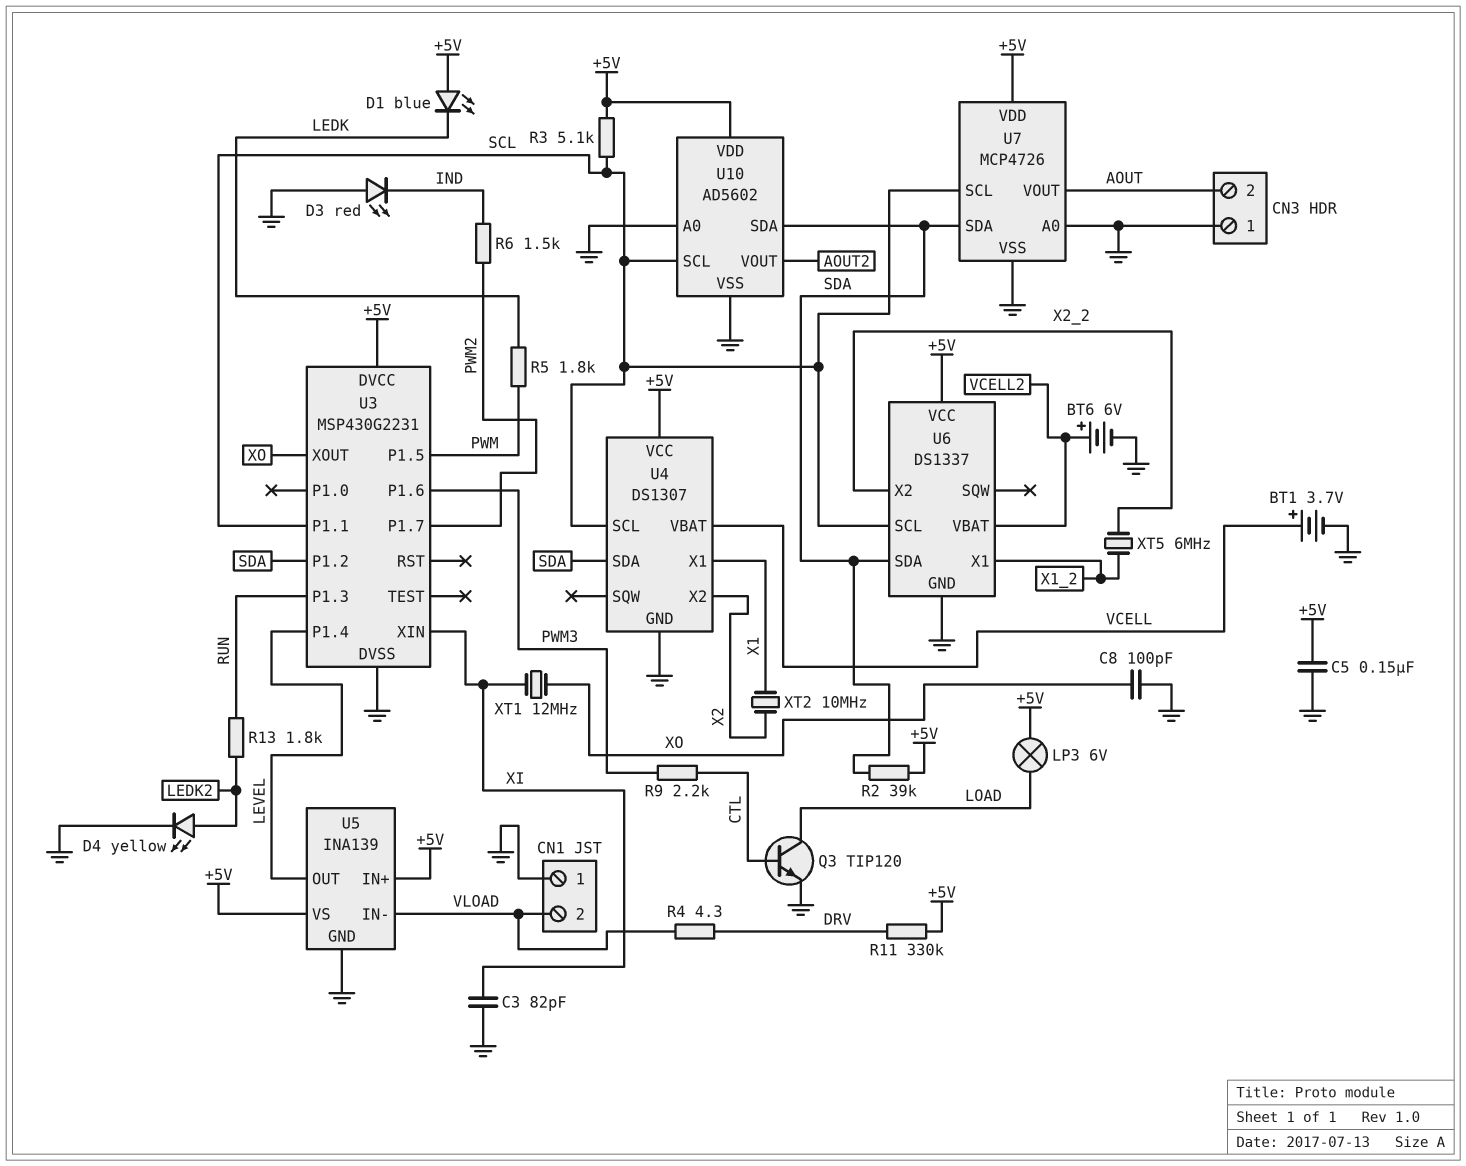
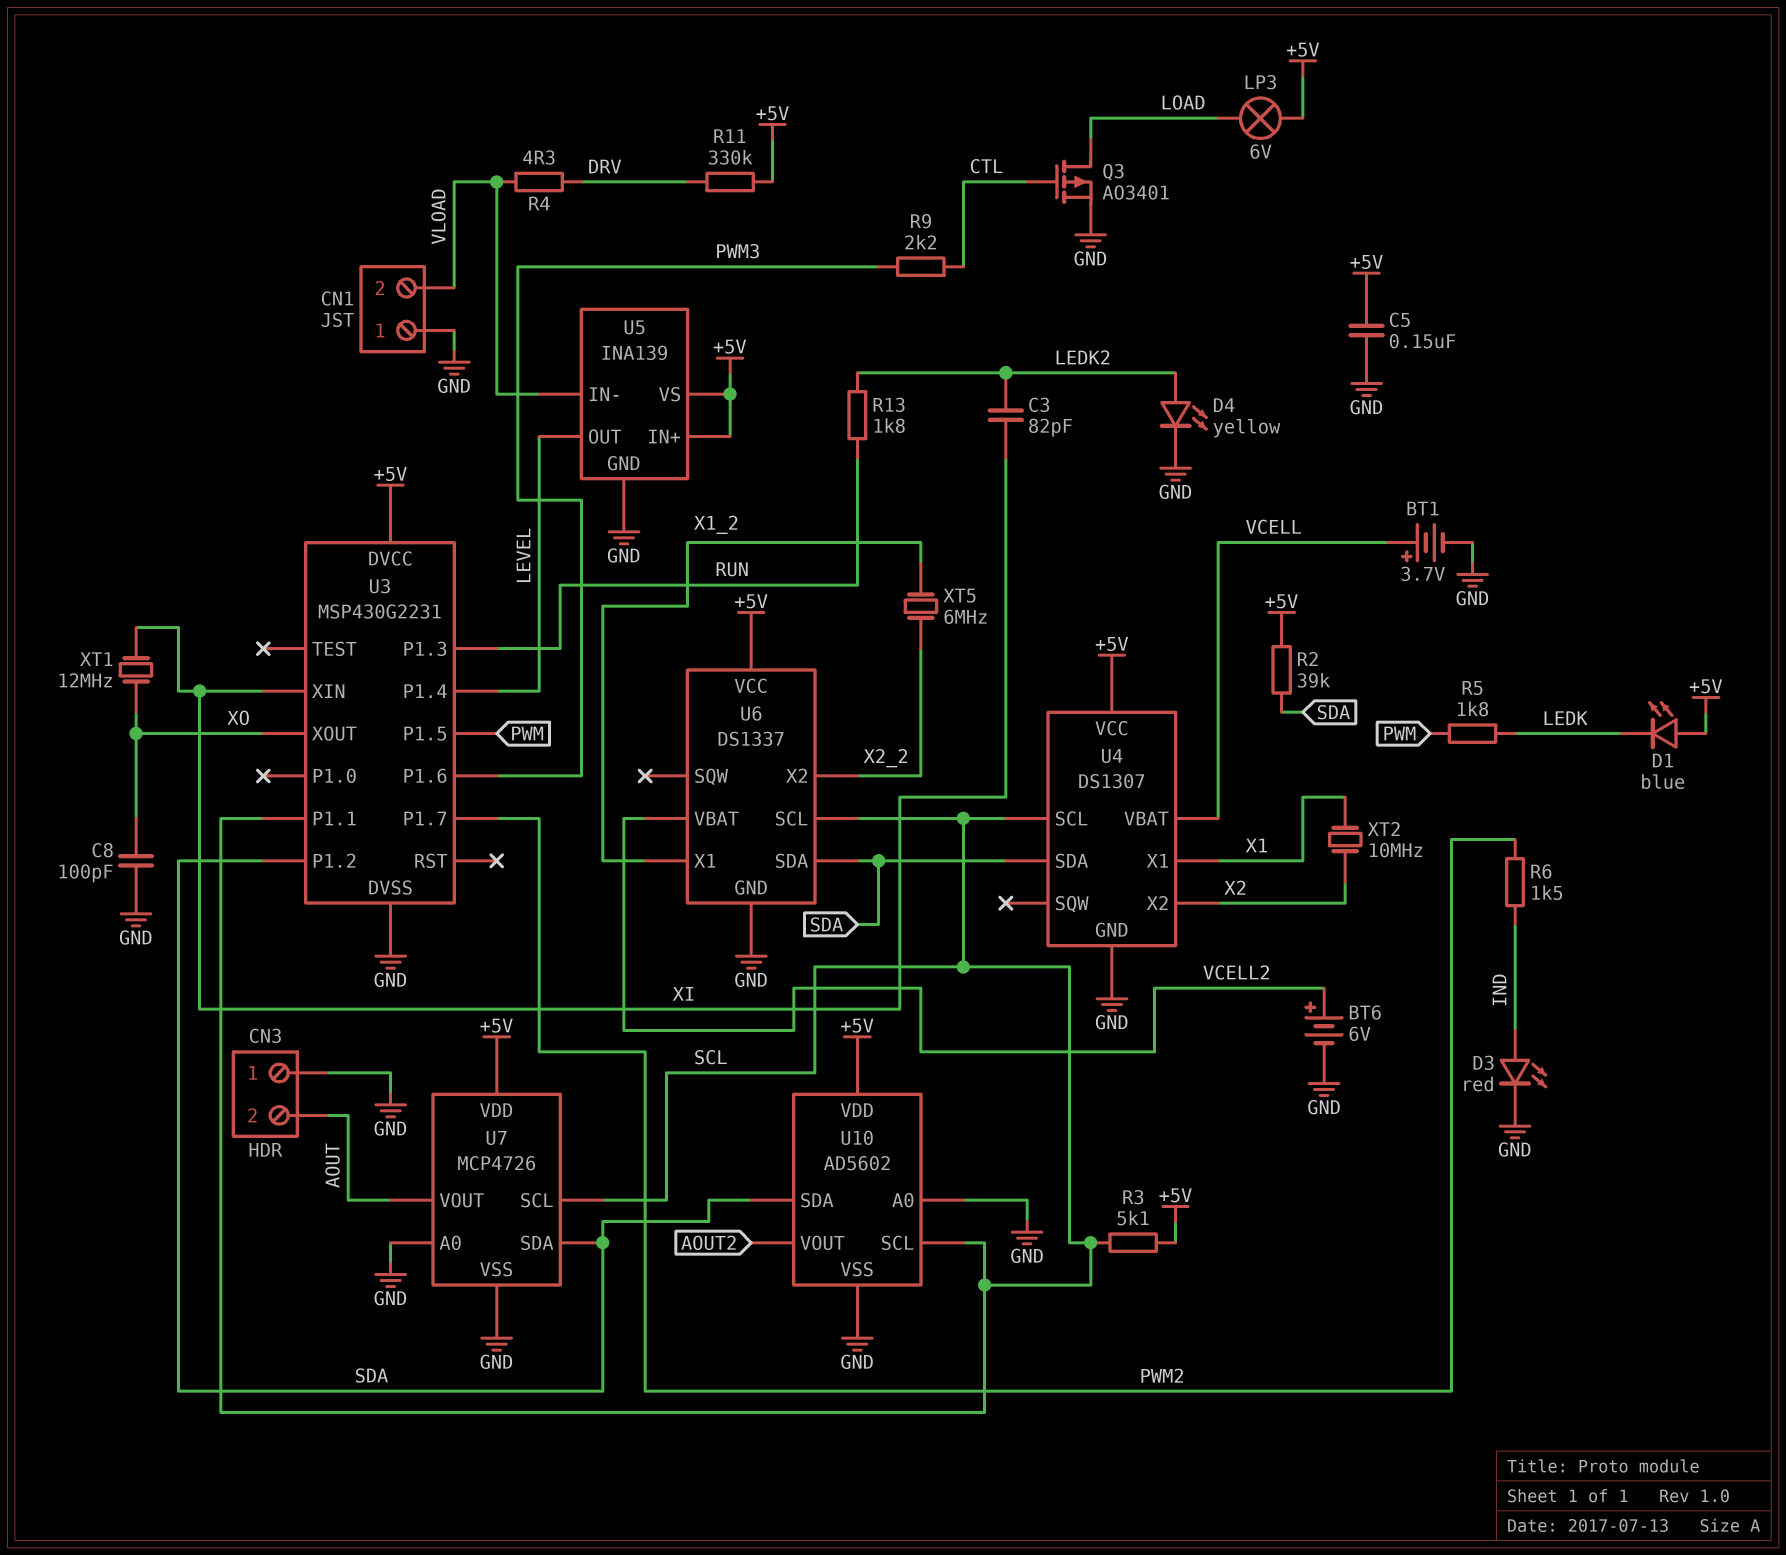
C3: 82pF (GND, XI) -> 82pF (LEDK2, XI)
D3: LED red (A GND, K IND) -> LED red (A IND, K GND)
Q3: NPN TIP120 (B CTL, C LOAD, E GND) -> PMOS AO3401 (G CTL, D LOAD, S GND)

